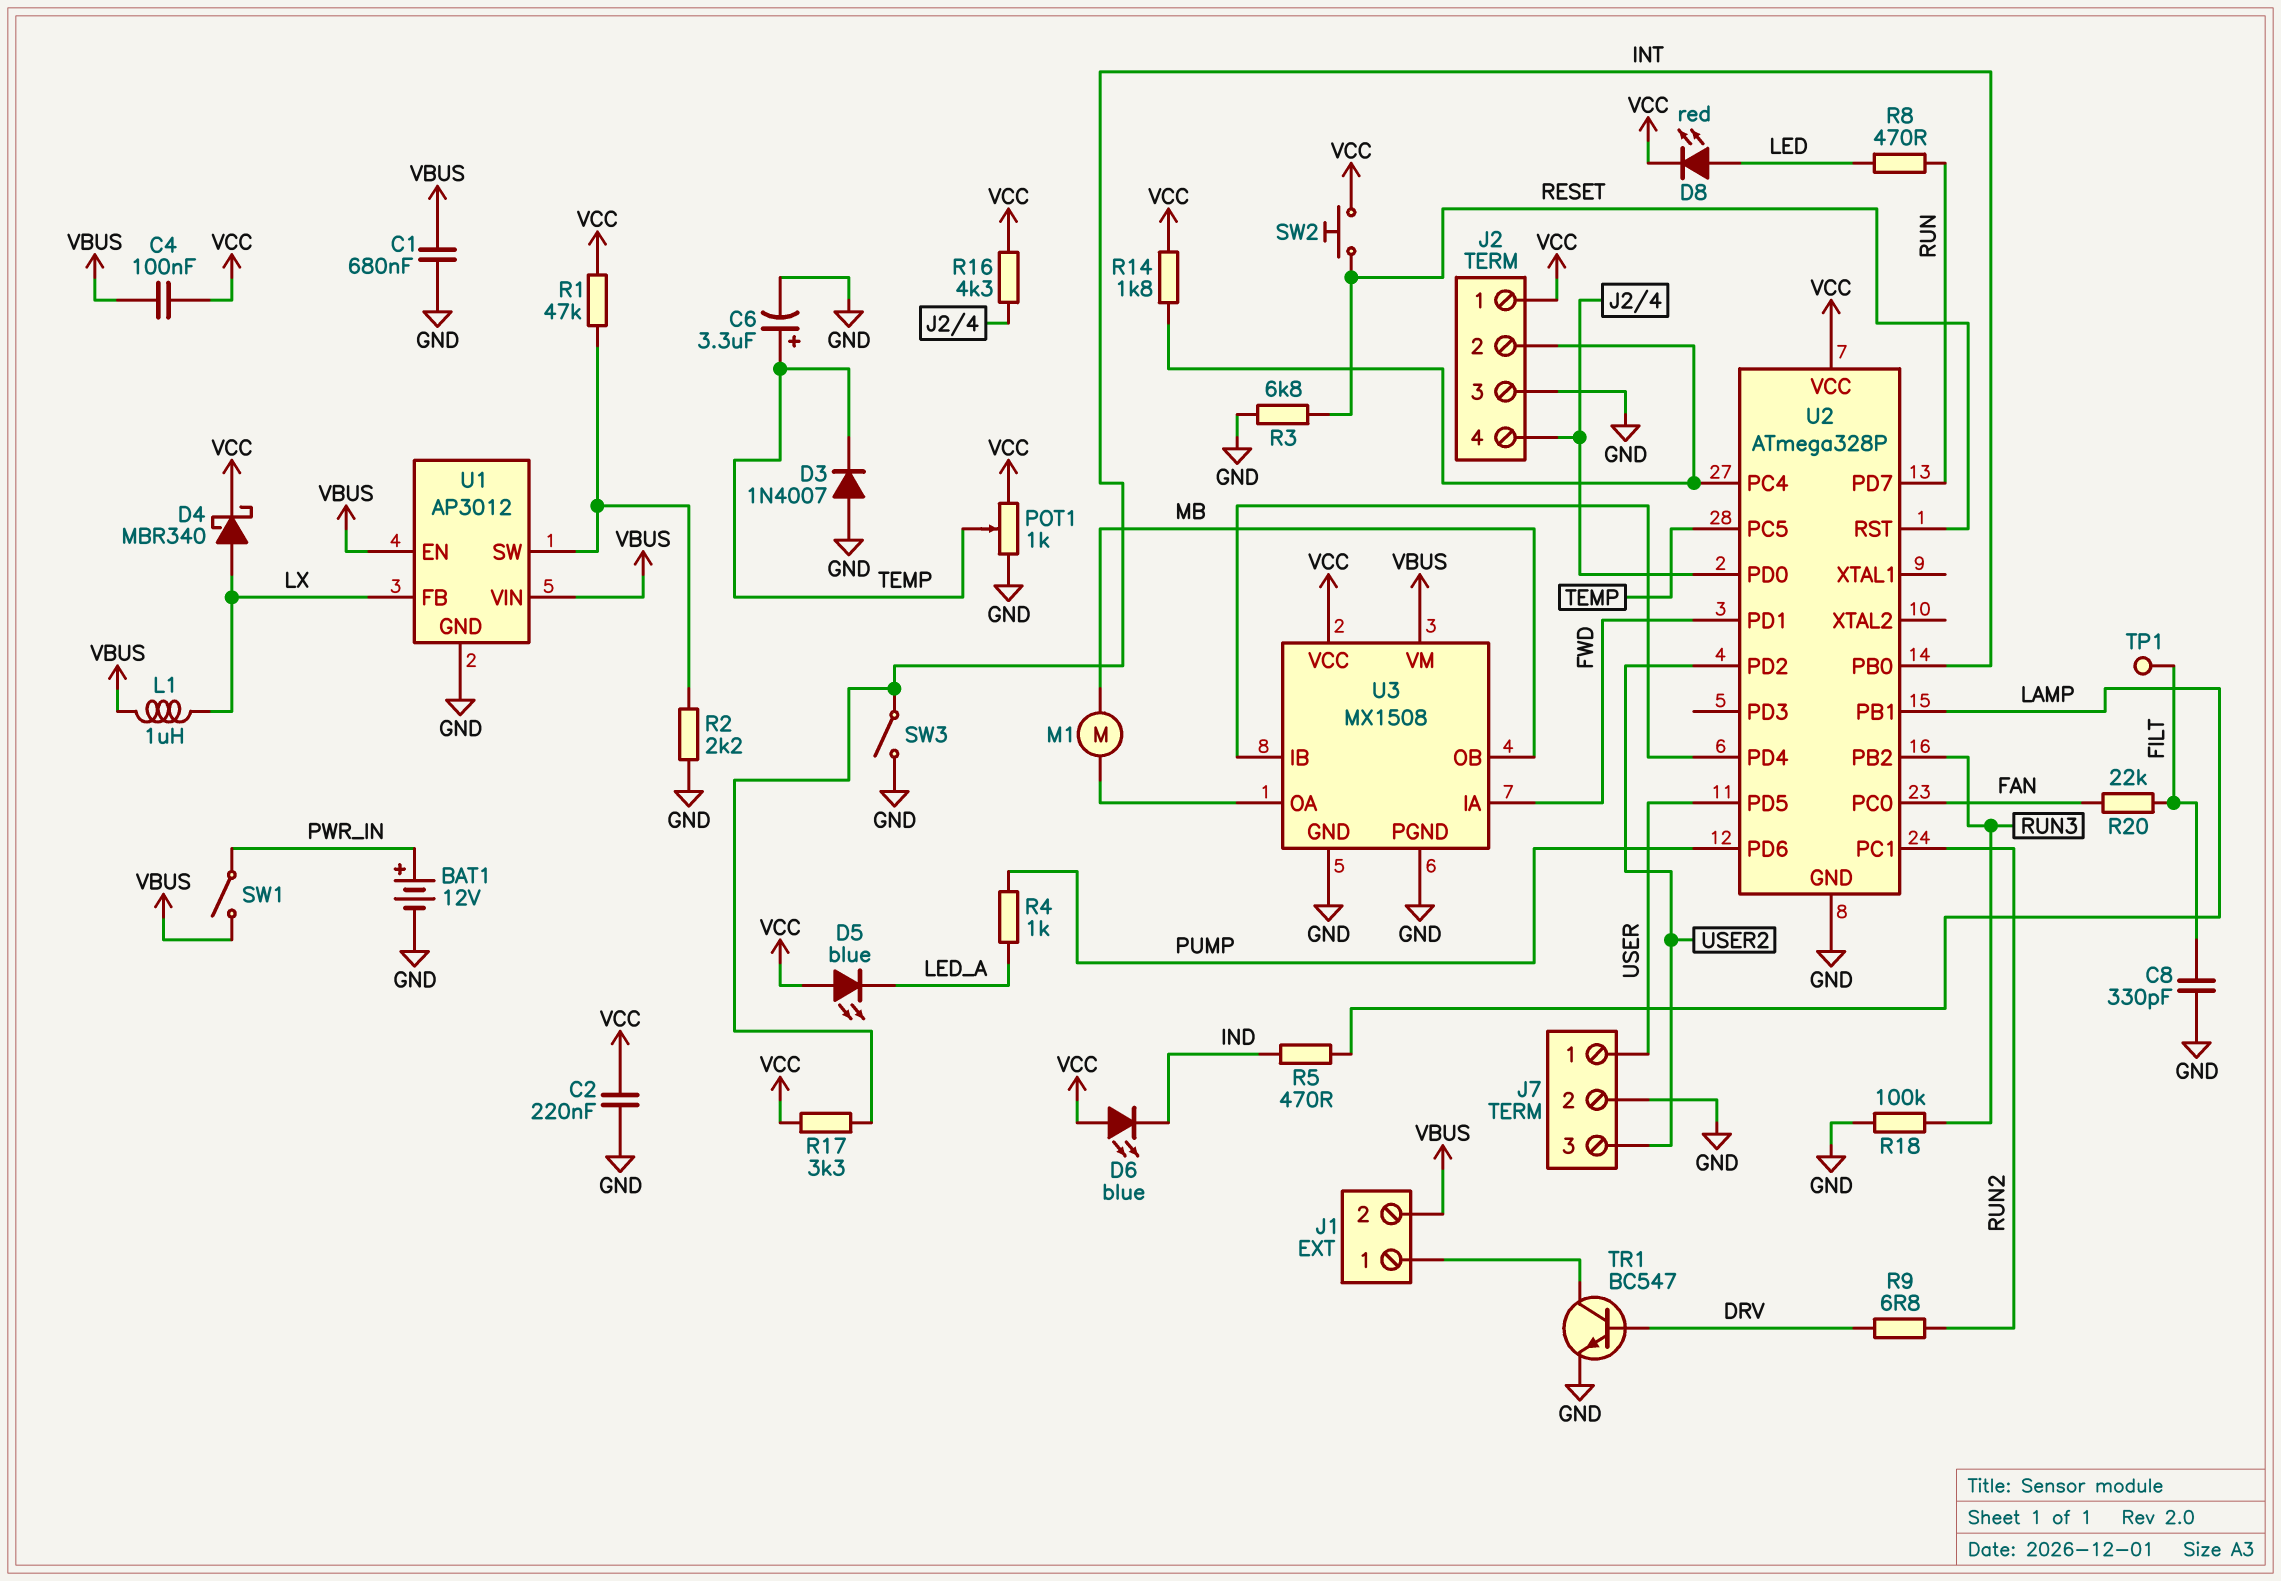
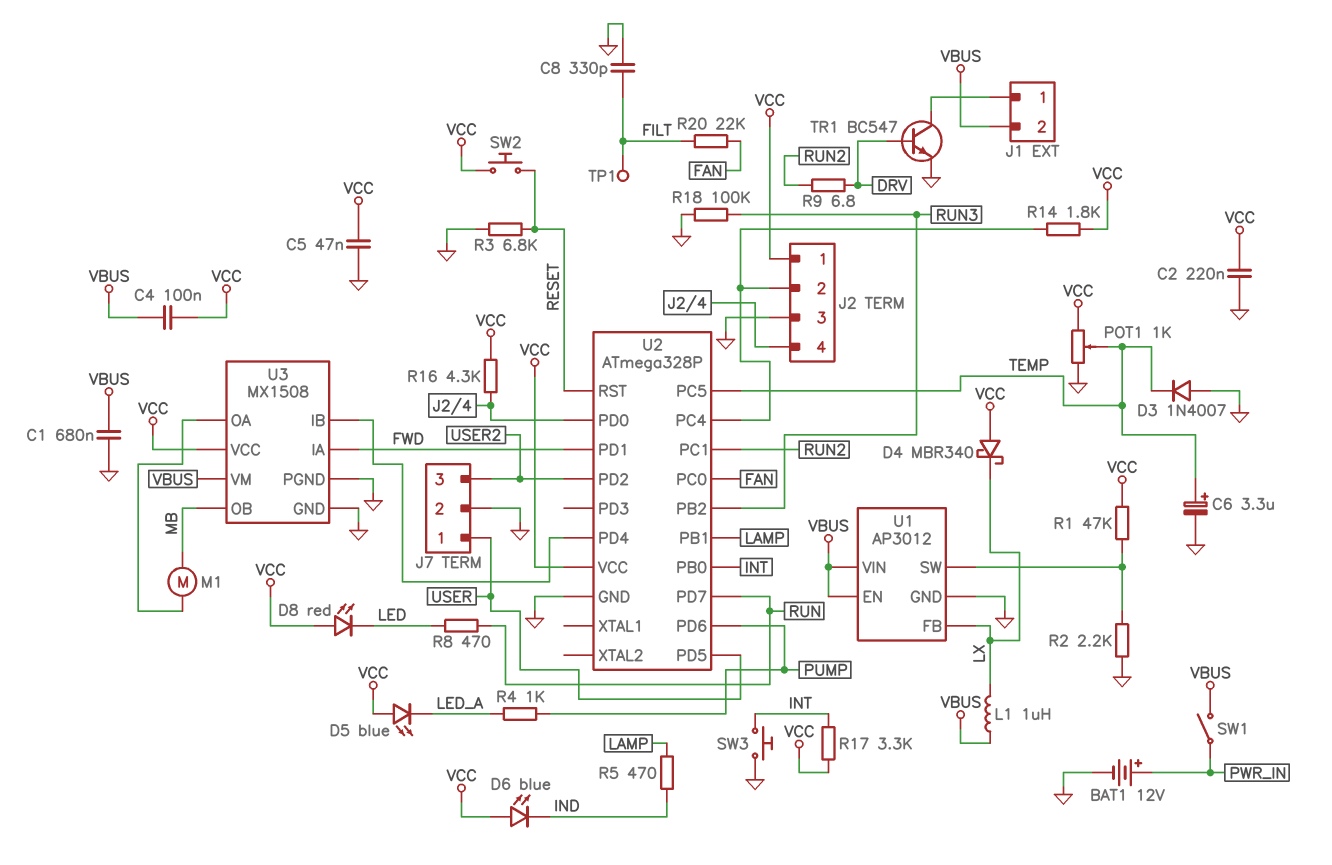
C5: none -> 47nF (GND, VCC)
D4: schottky MBR340 (A LX, K VCC) -> schottky MBR340 (A VCC, K LX)
D8: LED red (A LED, K VCC) -> LED red (A VCC, K LED)
SW3: switch (GND, INT) -> button (GND, INT)

